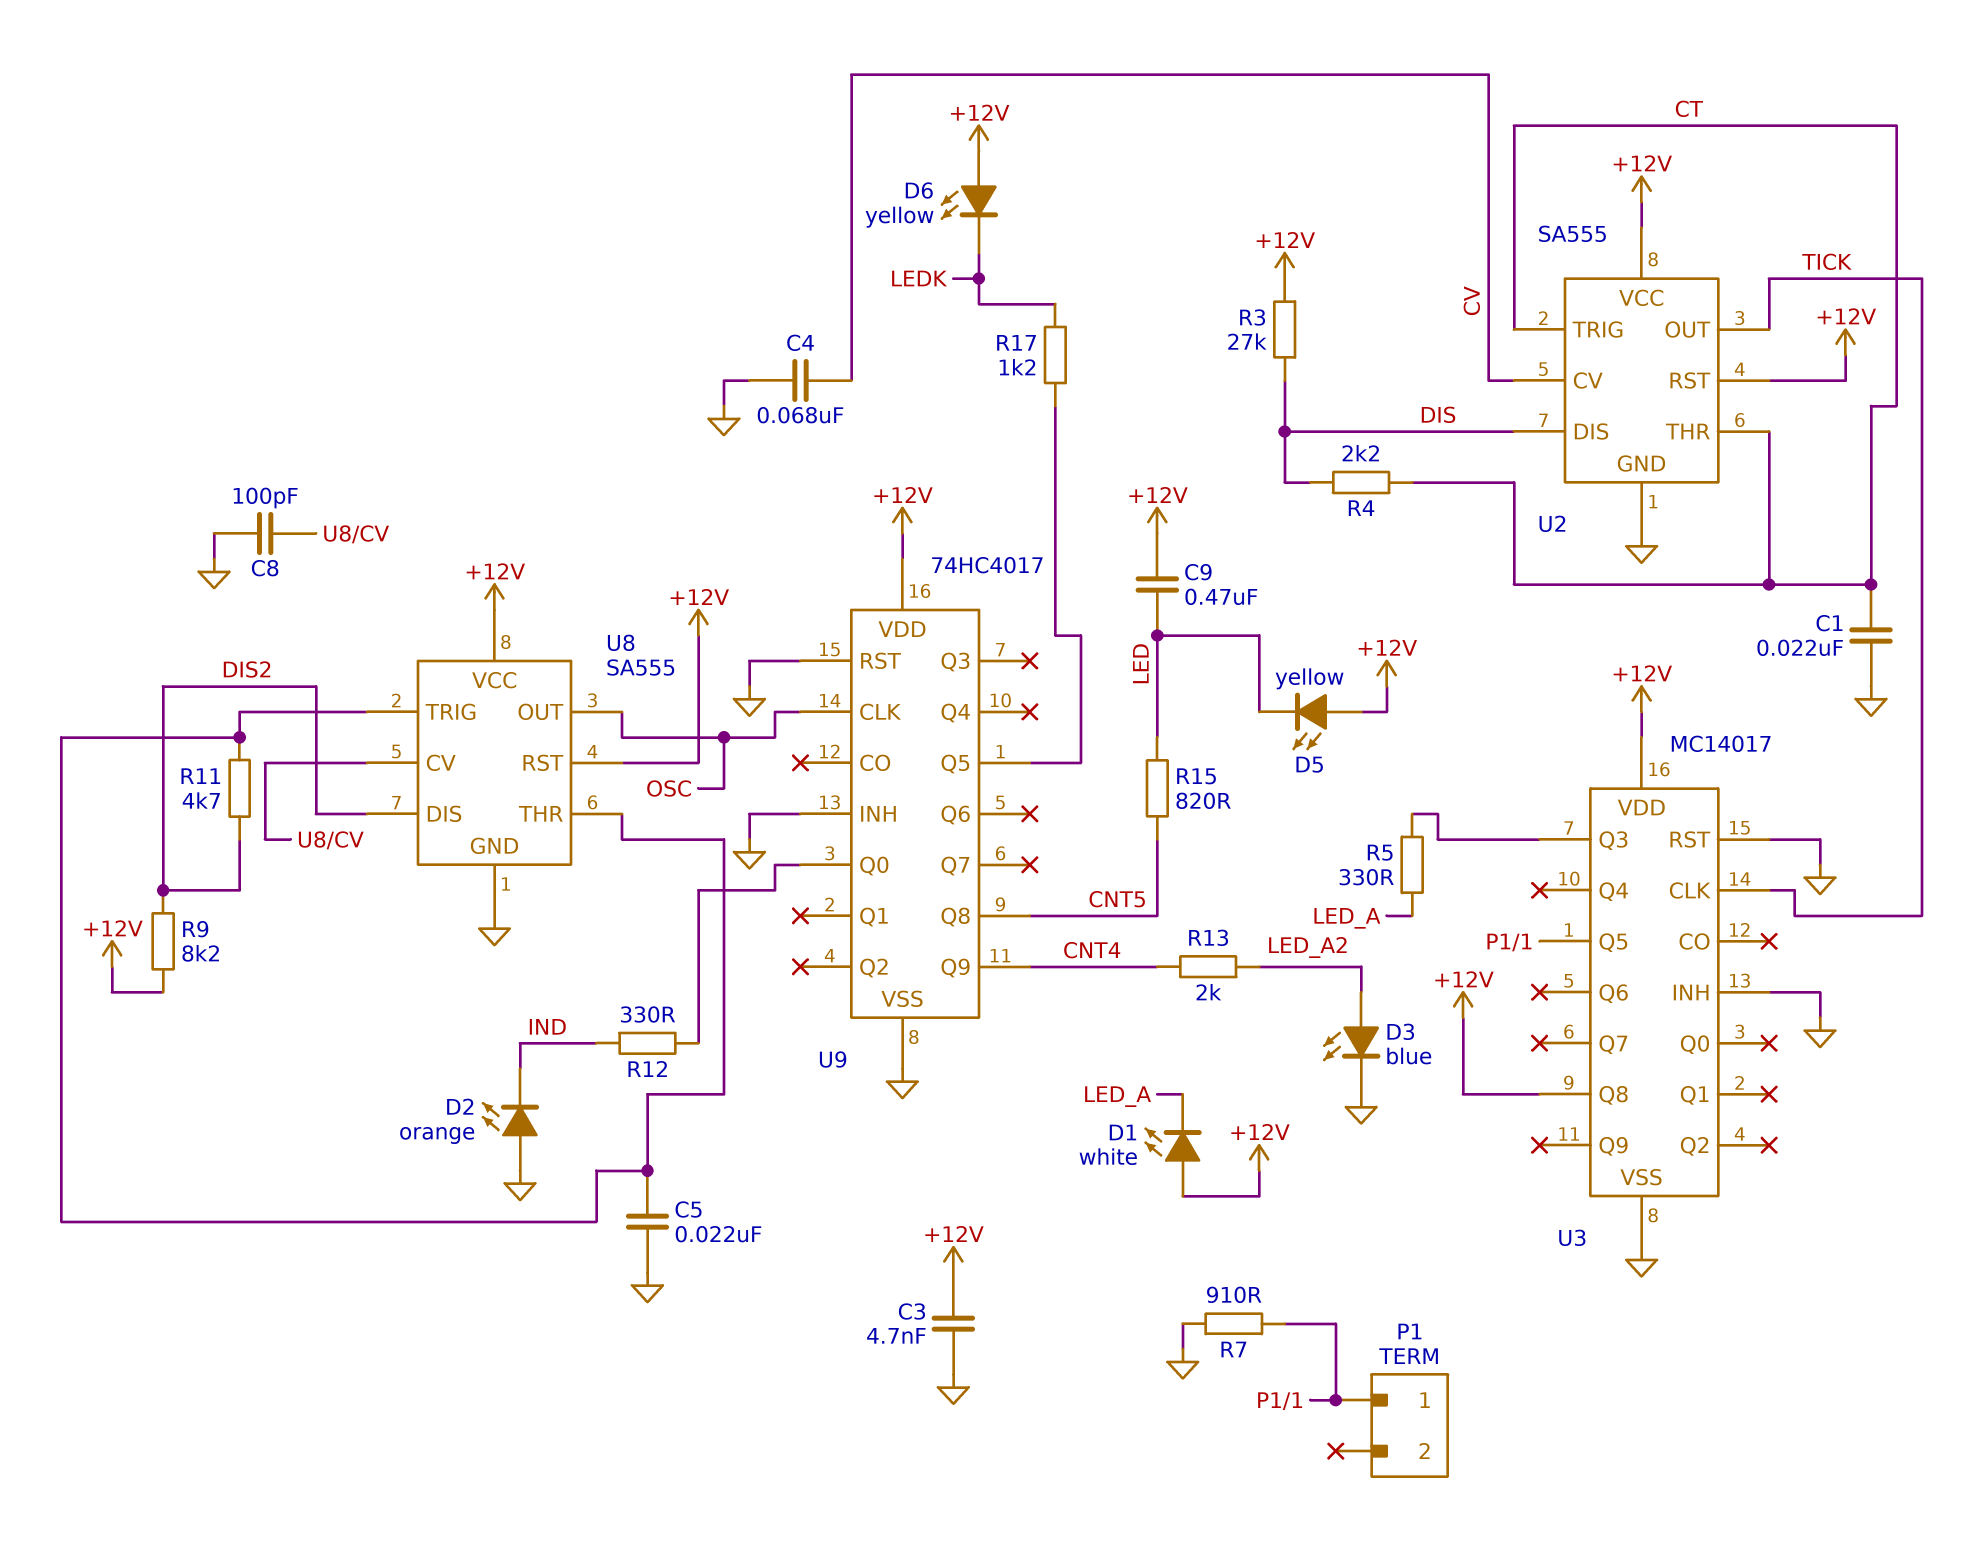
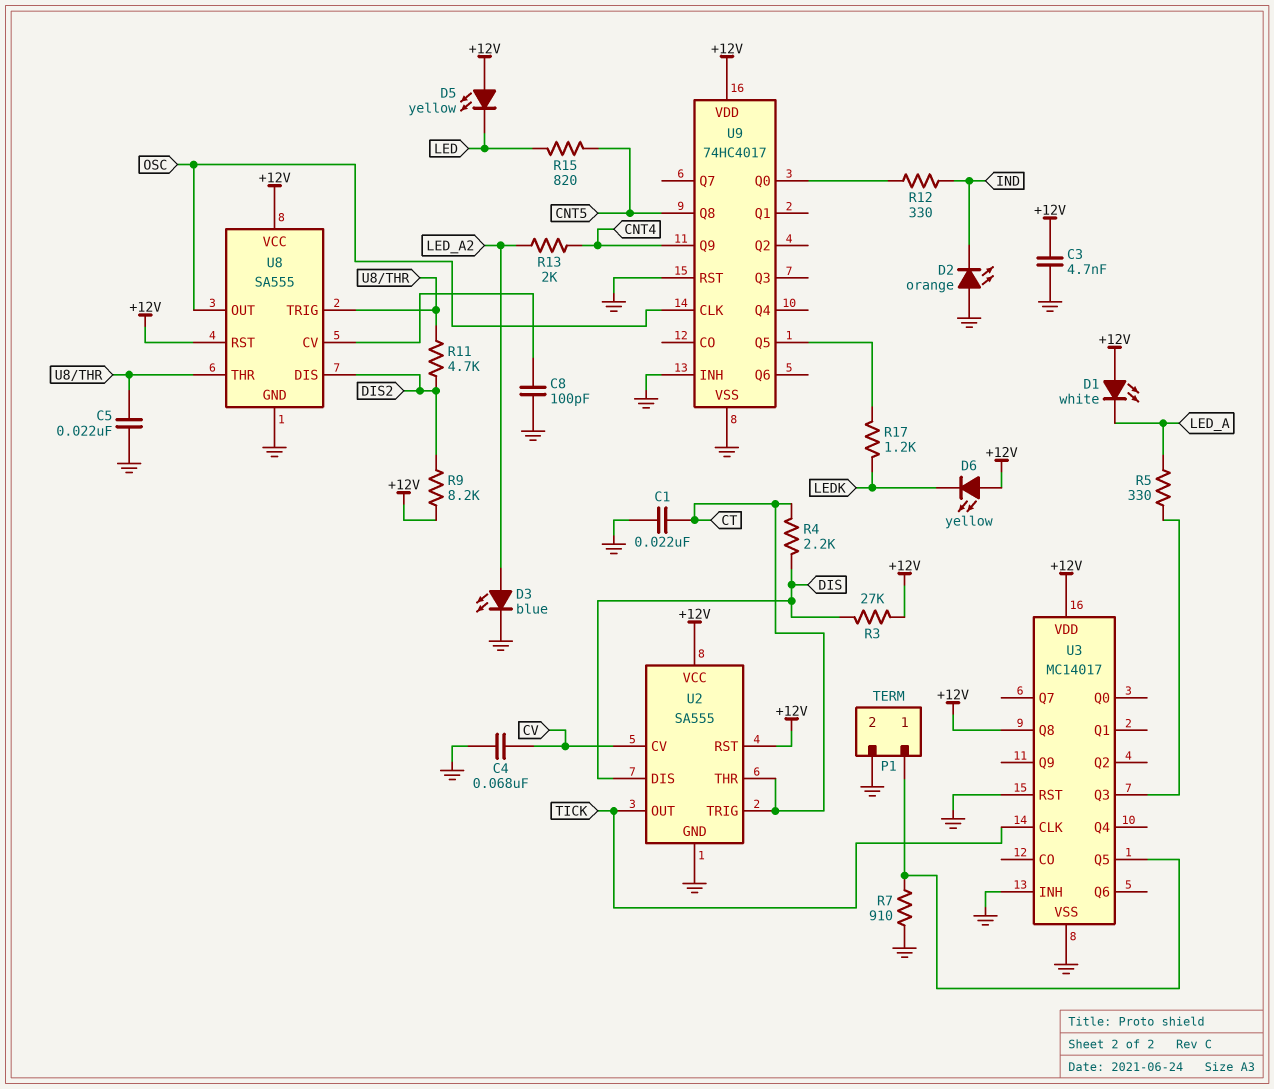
C9: 470nF (+12V, LED) -> none
P1 pin 2: none -> GND

